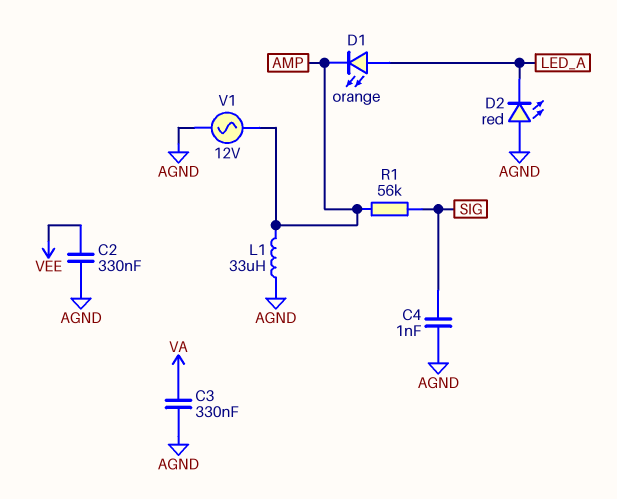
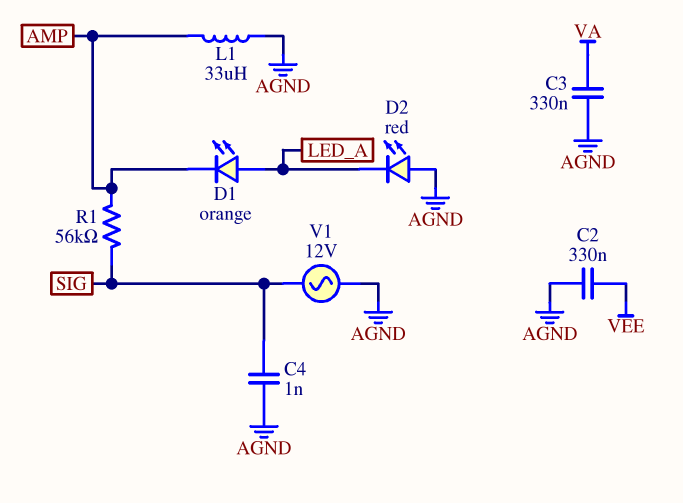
V1: AC 12V (AGND, AMP) -> AC 12V (AGND, SIG)

